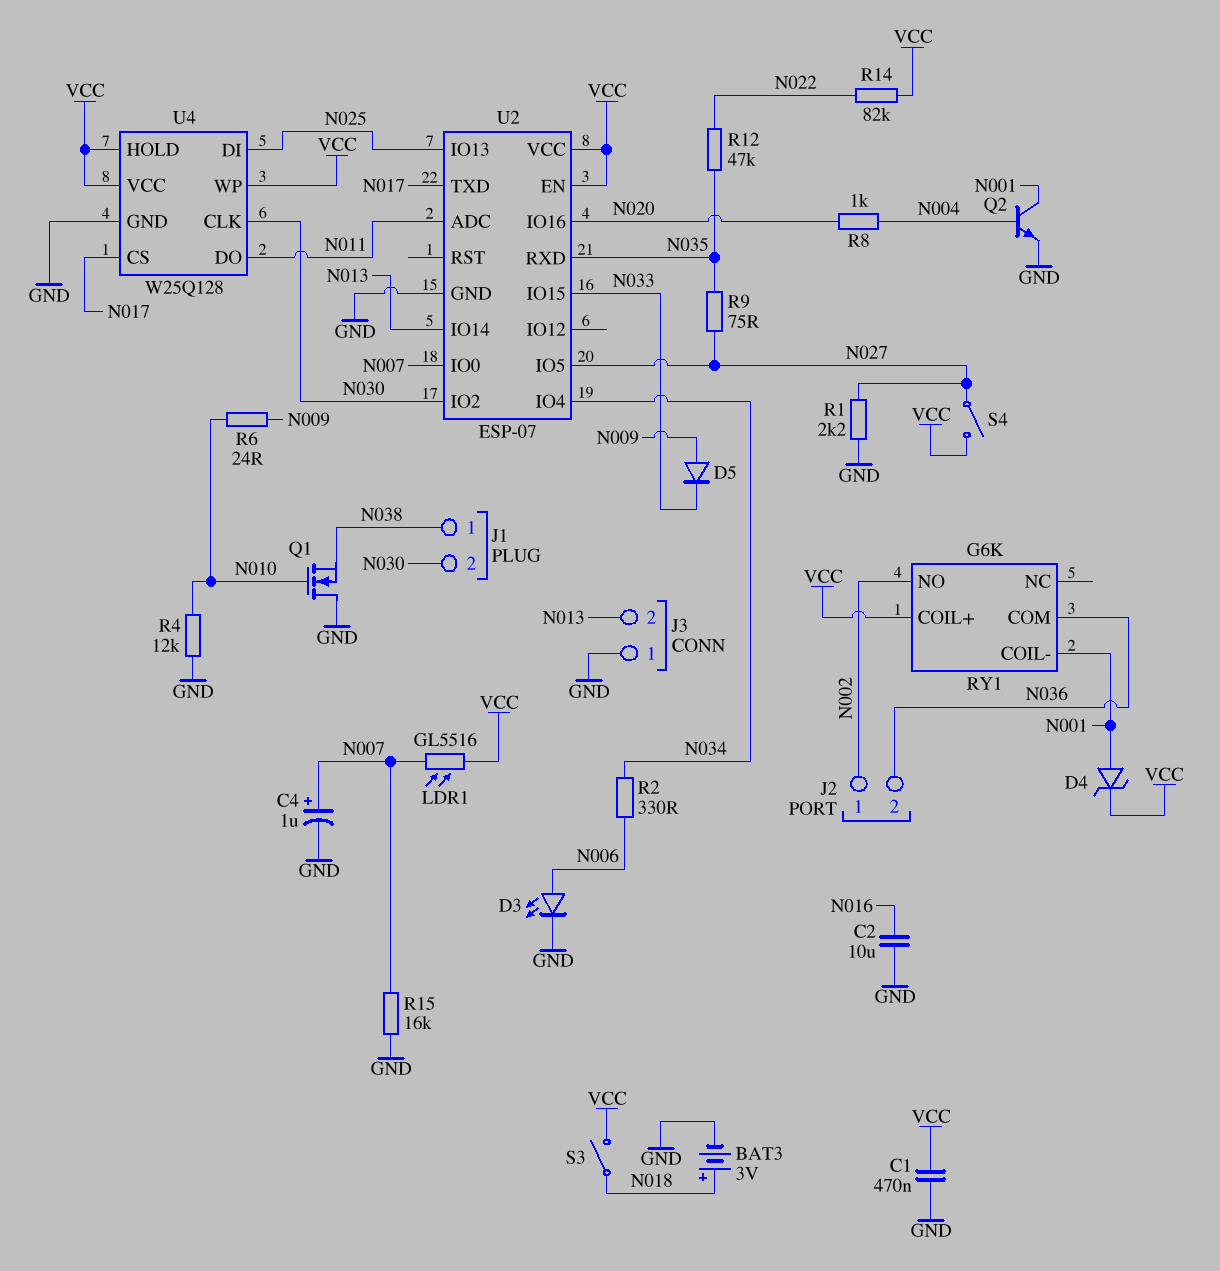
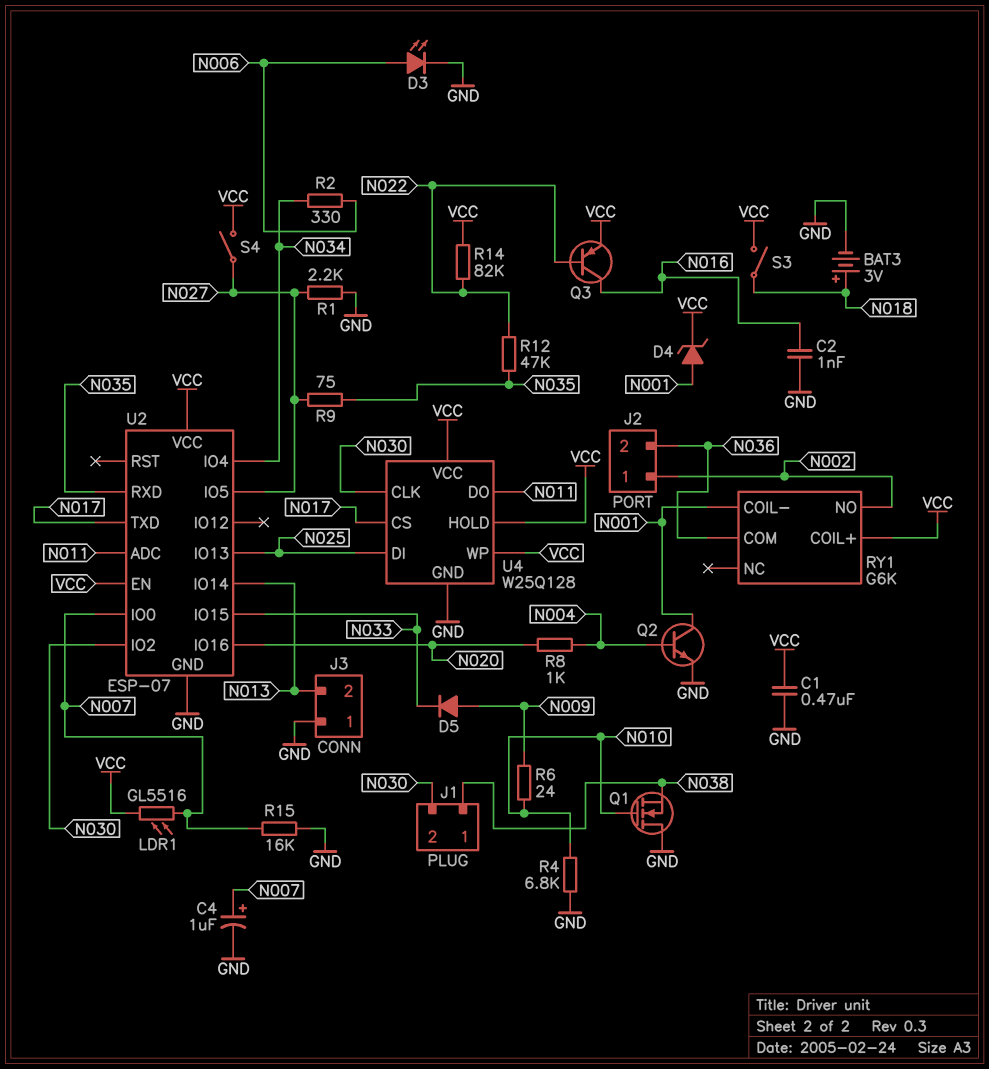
C2: 10uF (GND, N016) -> 1nF (GND, N016)
Q3: none -> PNP (B N022, C N016, E VCC)
R4: 12k (GND, N010) -> 6.8k (GND, N010)

